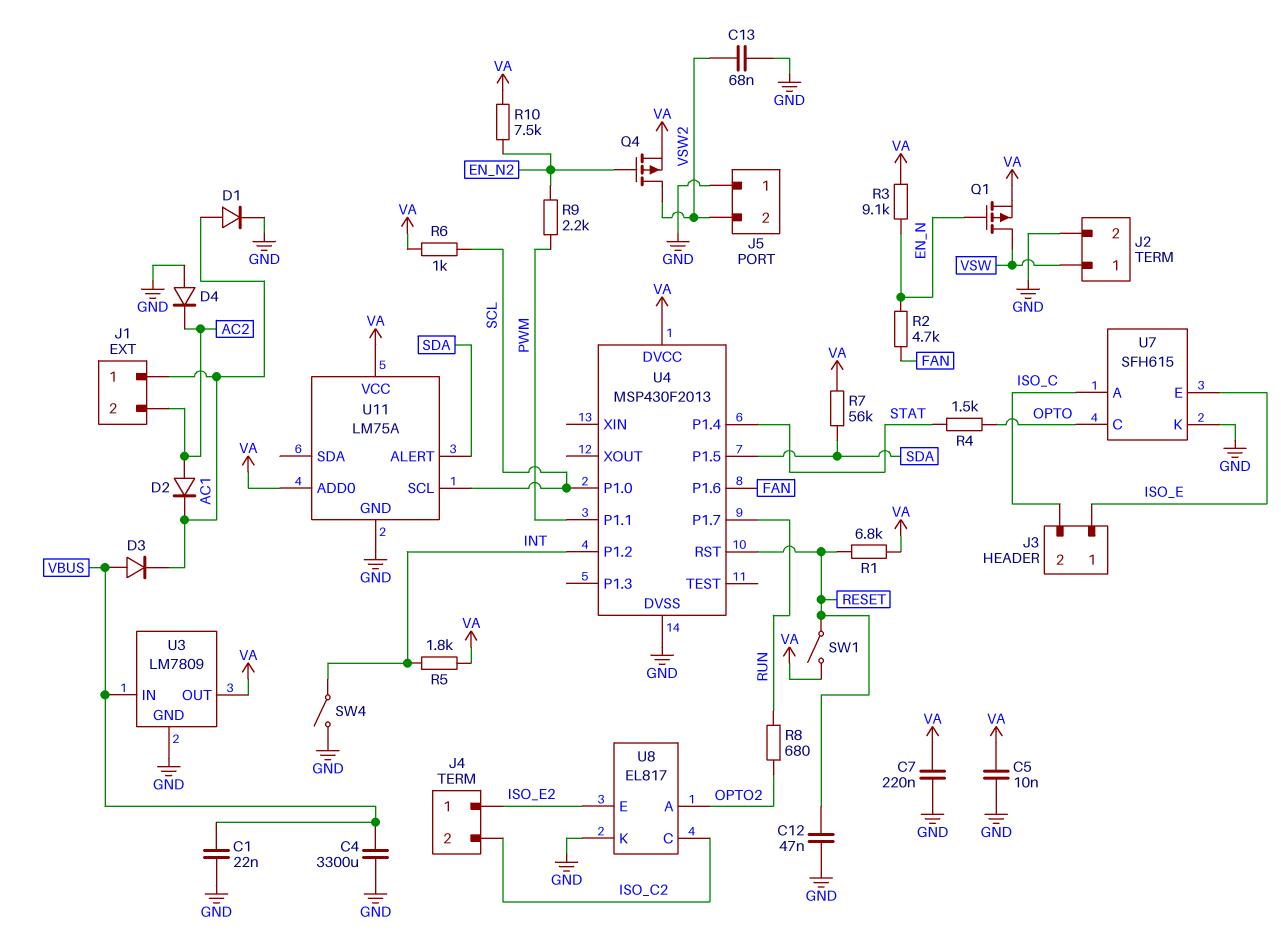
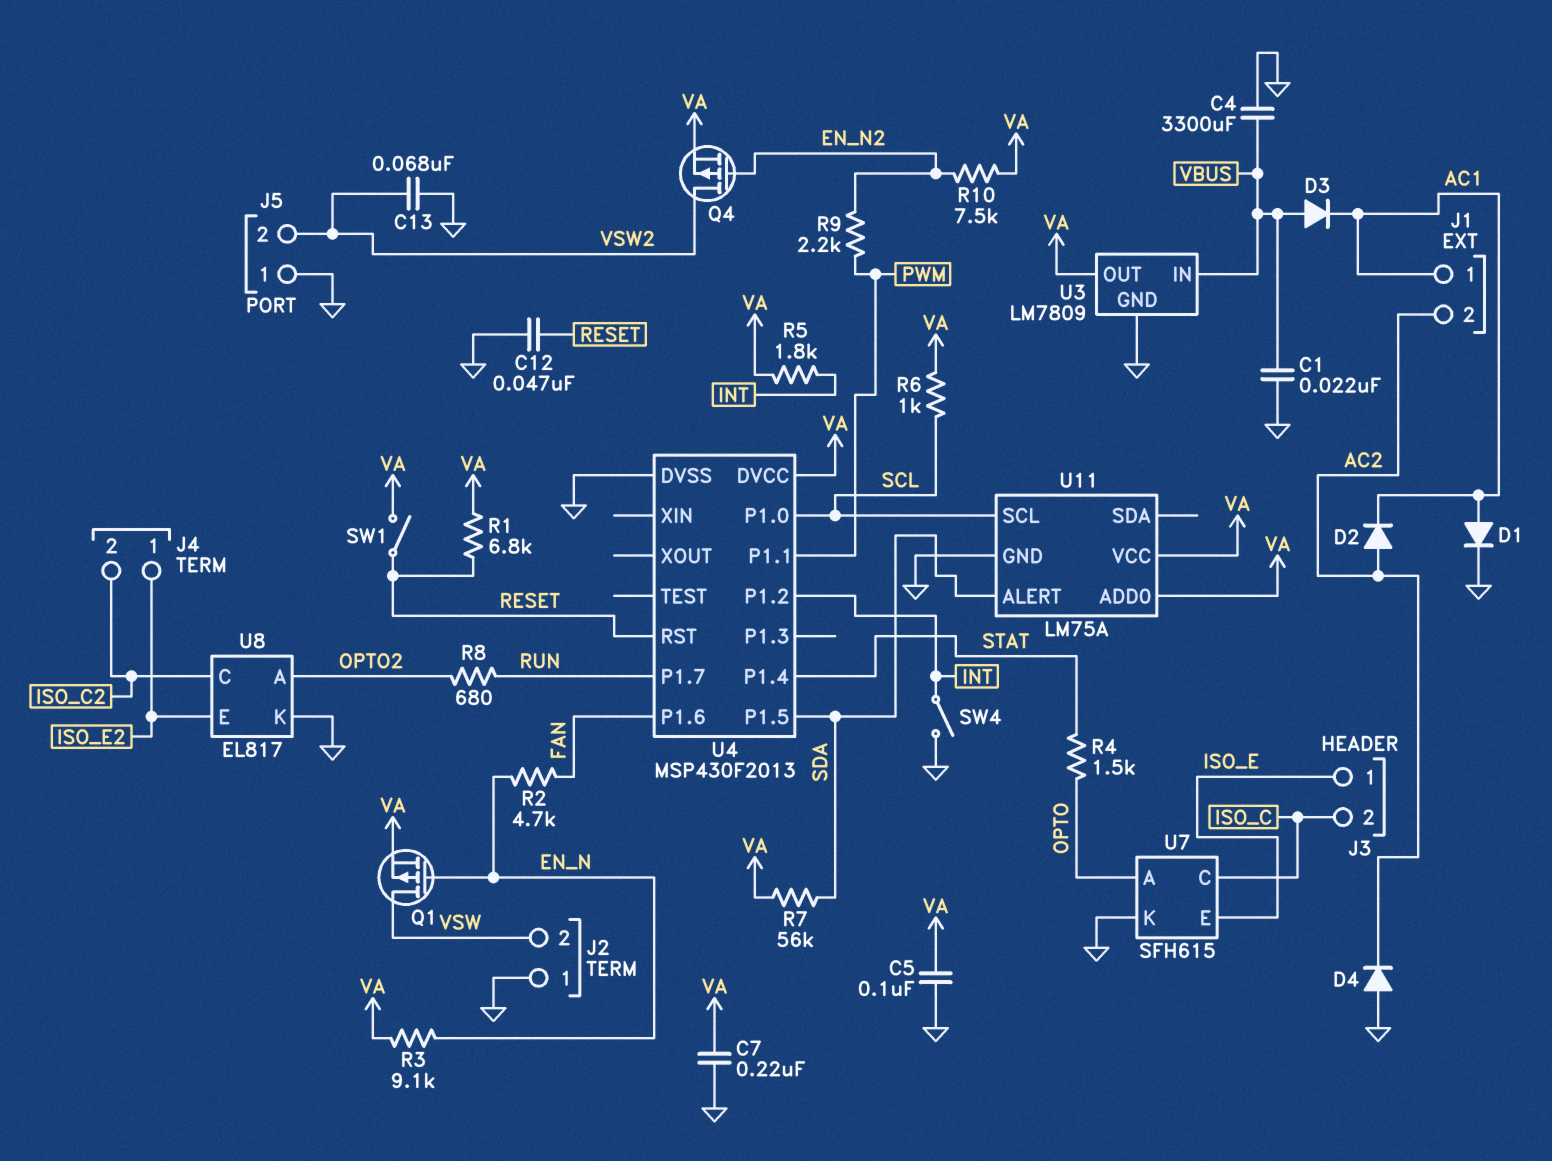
C5: 10nF (GND, VA) -> 100nF (GND, VA)
J2 pin 1: VSW -> GND
J2 pin 2: GND -> VSW
U7 pin A: ISO_C -> OPTO
U7 pin C: OPTO -> ISO_C

